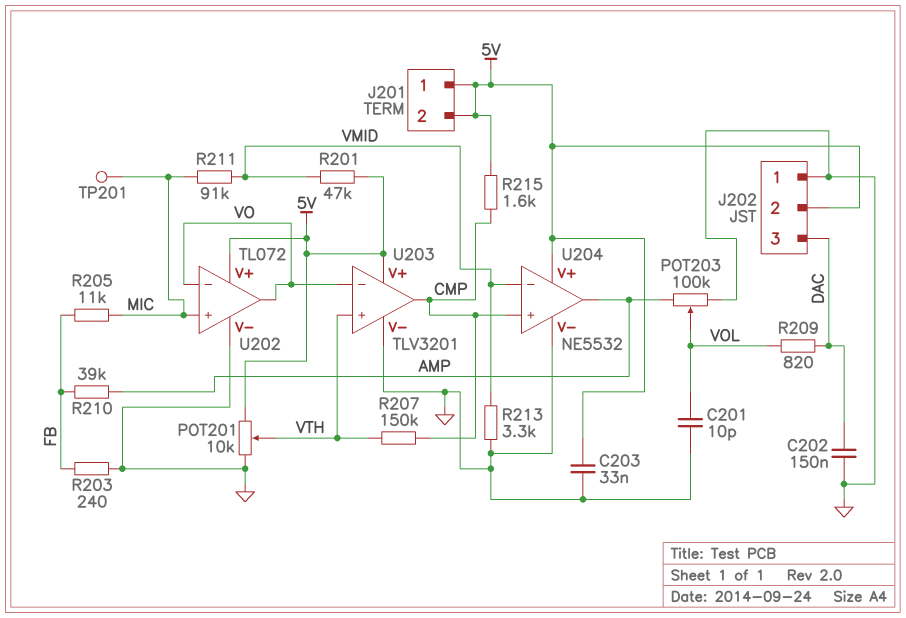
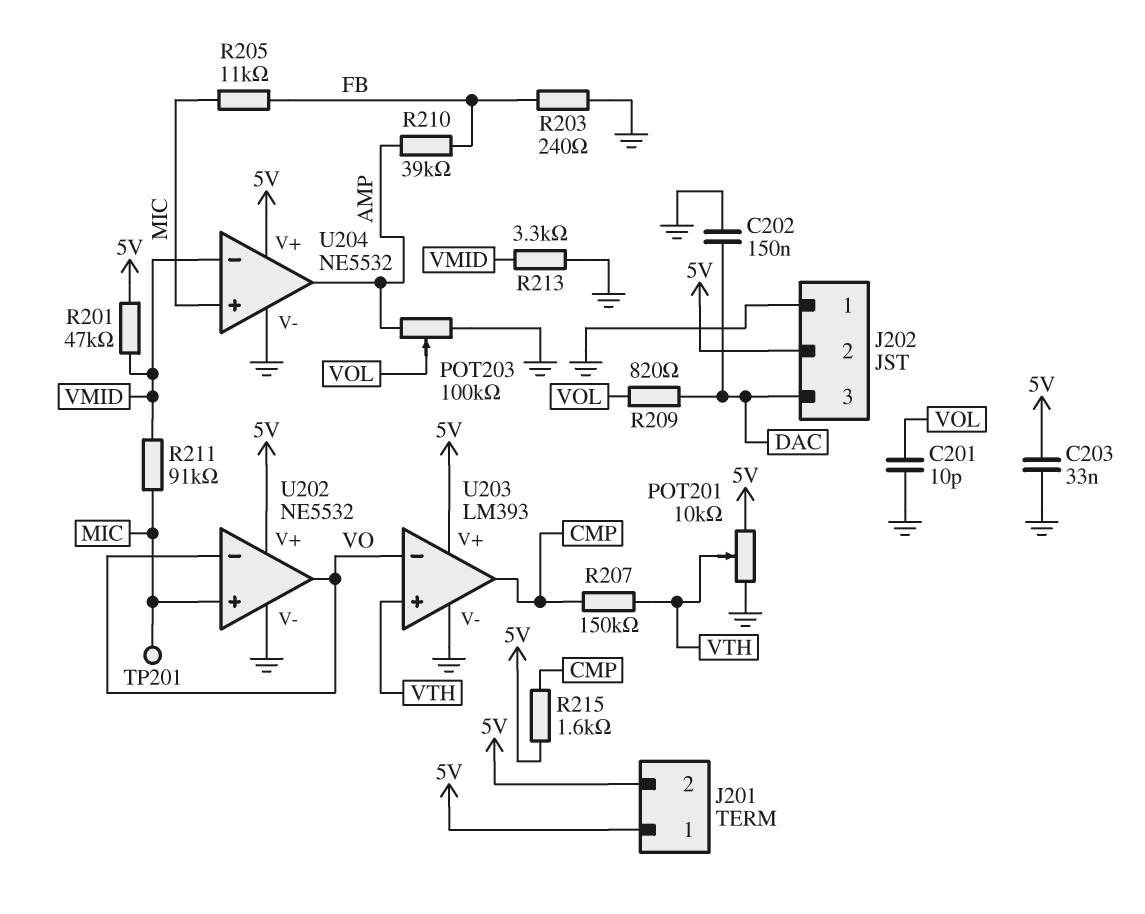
U202: TL072 -> NE5532
U203: TLV3201 -> LM393
U204 pin in+: CMP -> MIC

